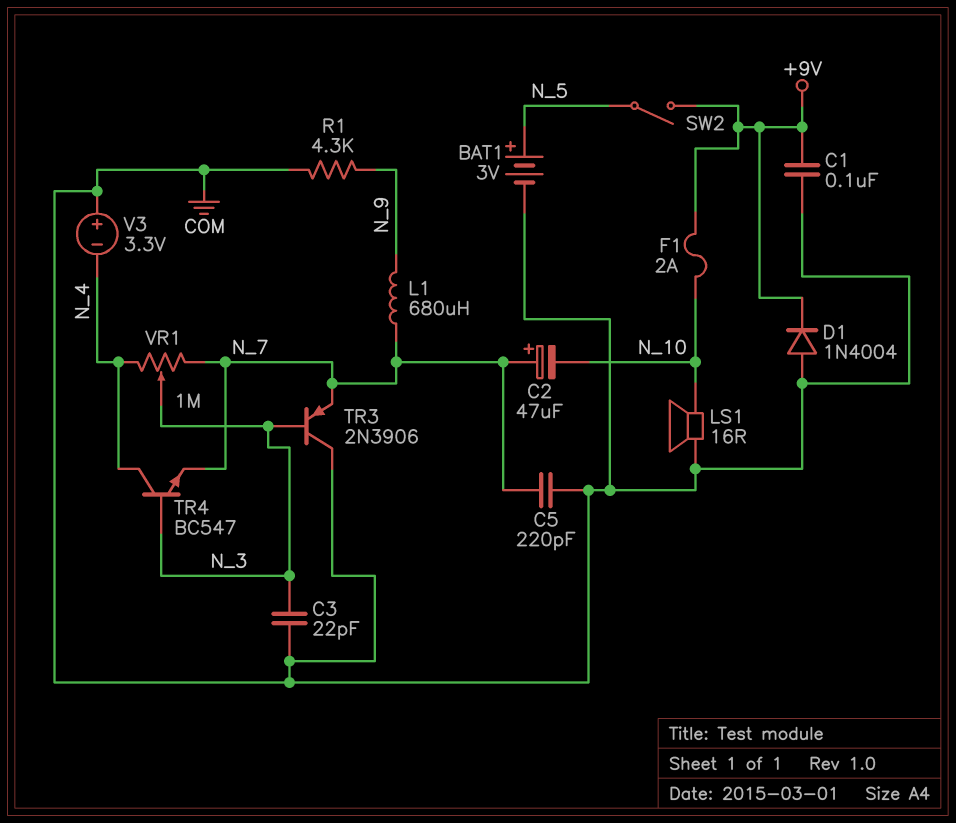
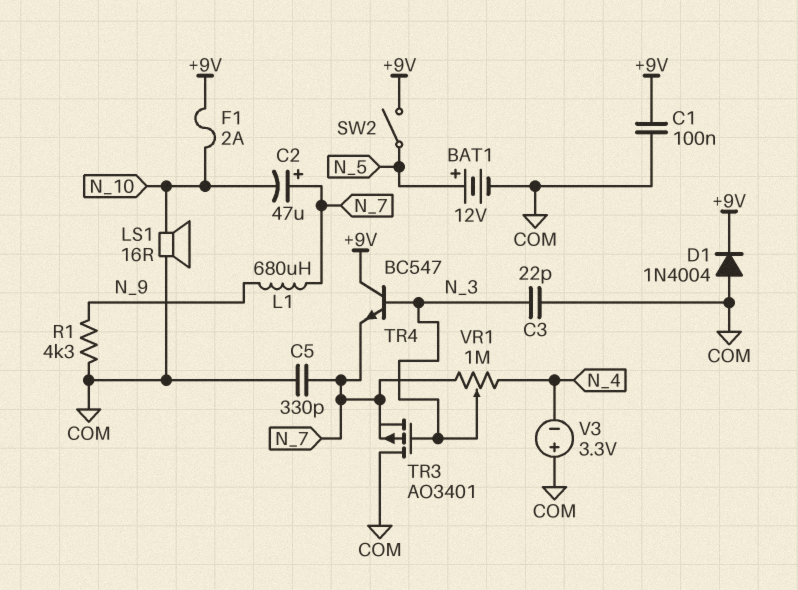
BAT1: 3V (plus N_5, minus COM) -> 12V (plus N_5, minus COM)
C5: 220pF (COM, N_7) -> 330pF (COM, N_7)
TR3: PNP 2N3906 (B N_3, C COM, E N_7) -> PMOS AO3401 (G N_3, D COM, S N_7)
TR4: NPN BC547 (B N_3, C N_4, E N_7) -> NPN BC547 (B N_3, C +9V, E N_7)

